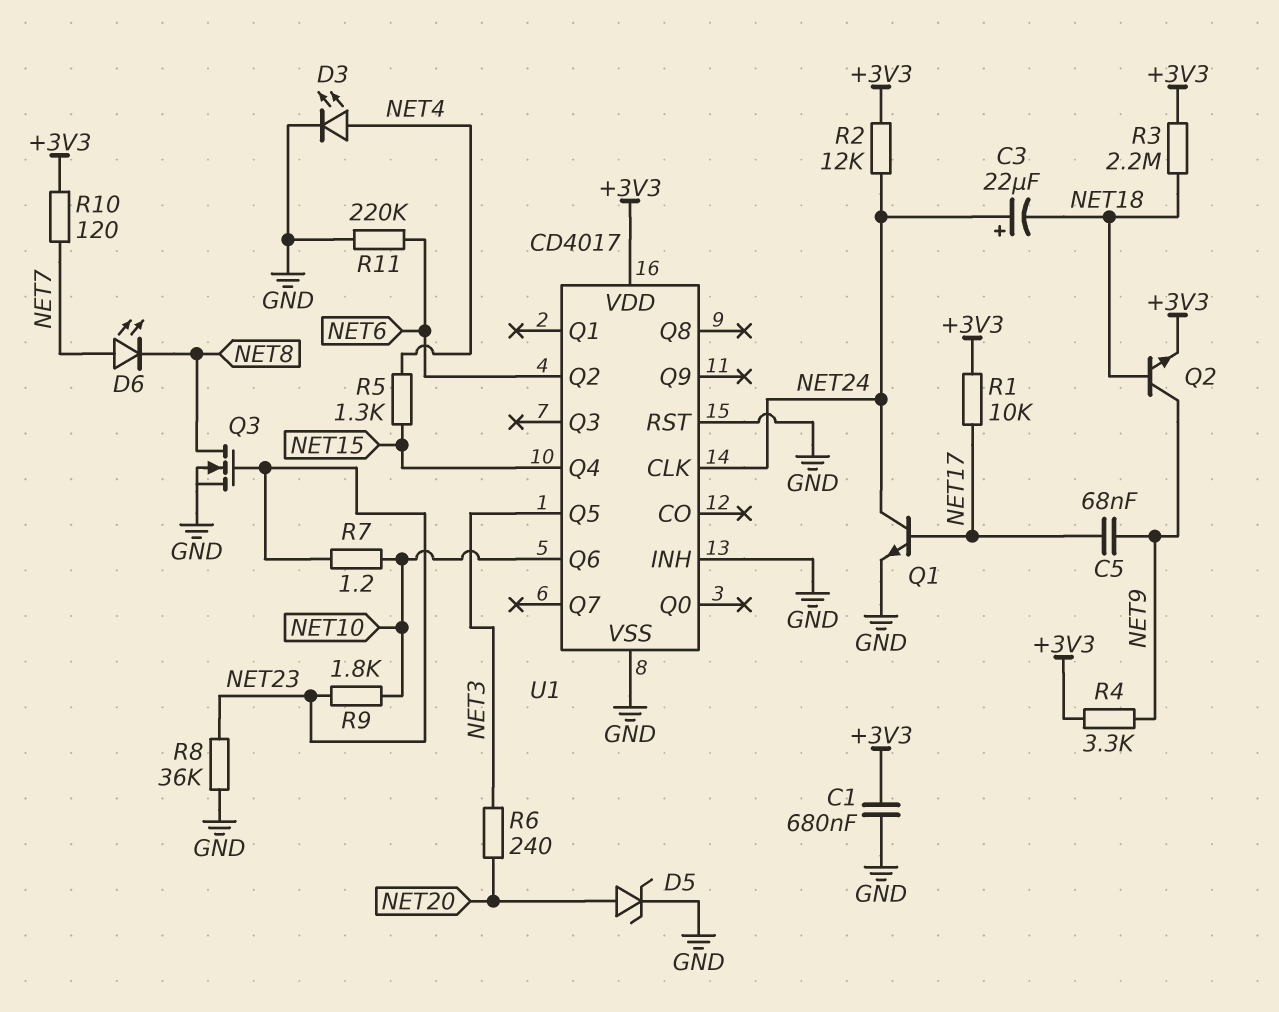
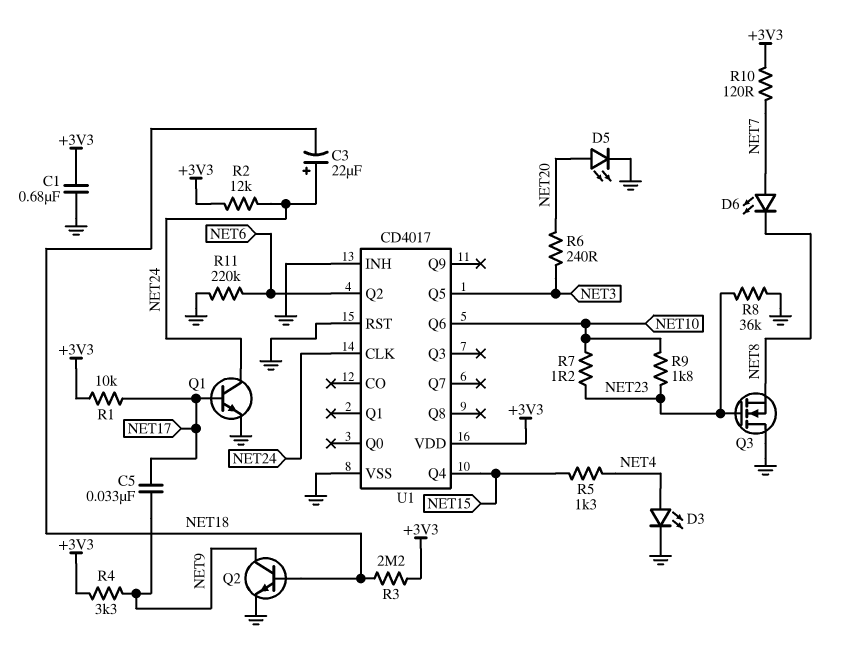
C5: 68nF (NET9, NET17) -> 33nF (NET9, NET17)
D5: zener (A NET20, K GND) -> LED (A NET20, K GND)
Q2: NPN (B NET18, C NET9, E +3V3) -> NPN (B NET18, C NET9, E GND)
Q3: NMOS (G NET23, D NET8, S GND) -> NMOS (G NET23, D GND, S NET8)

